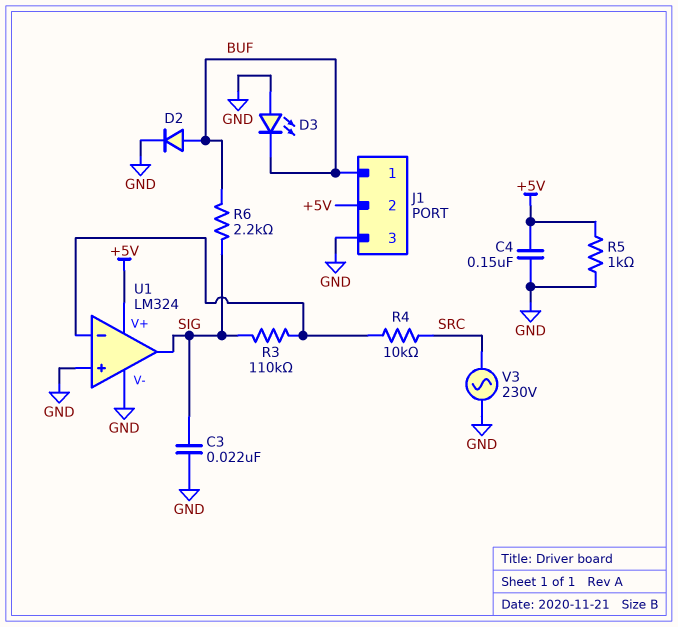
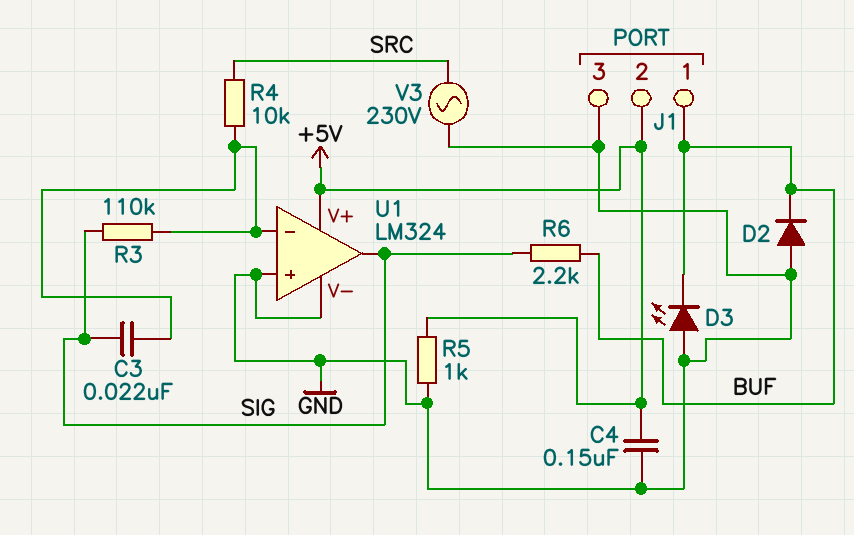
C3: 22nF (GND, SIG) -> 22nF (SIG, U1/in-)
D2: diode (A BUF, K GND) -> diode (A GND, K BUF)

